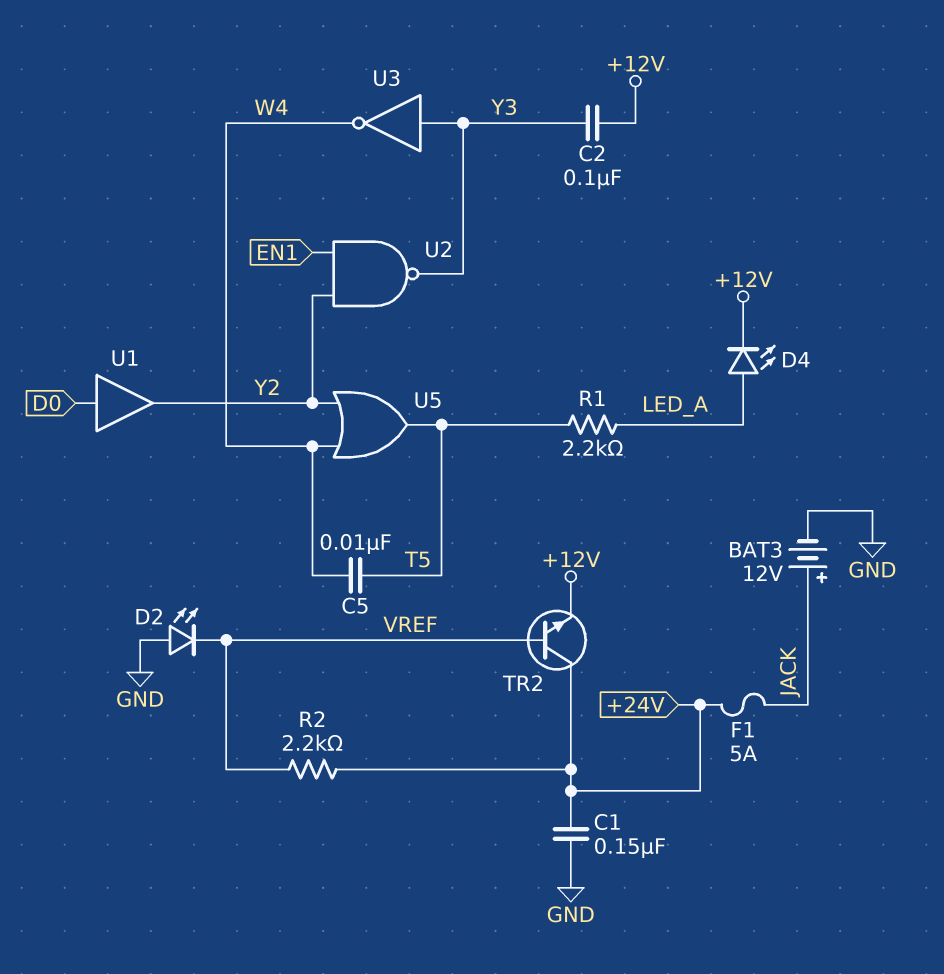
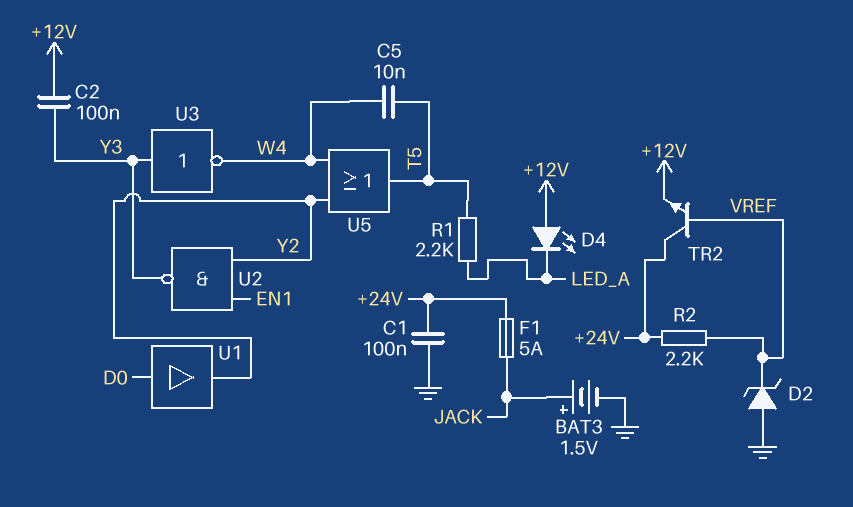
BAT3: 12V (plus JACK, minus GND) -> 1.5V (plus JACK, minus GND)
C1: 150nF (+24V, GND) -> 100nF (+24V, GND)
D2: LED (A GND, K VREF) -> zener (A GND, K VREF)
D4: LED (A LED_A, K +12V) -> LED (A +12V, K LED_A)

